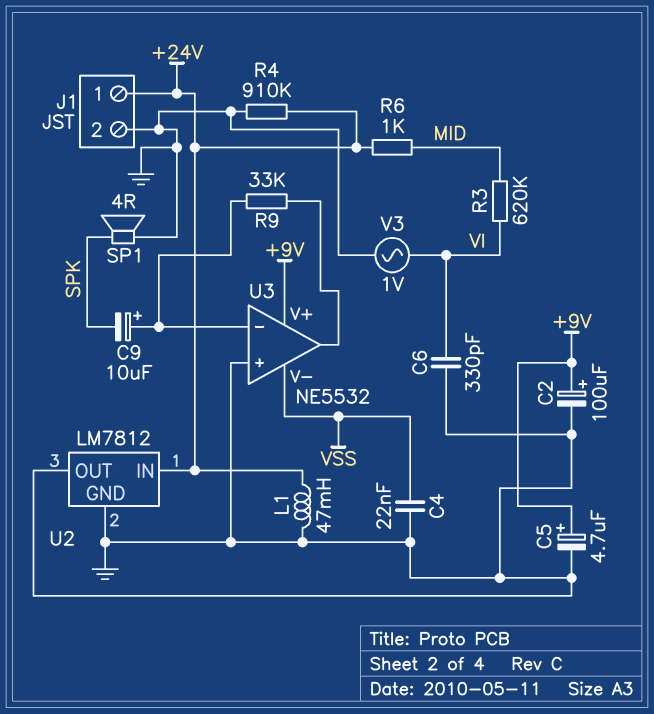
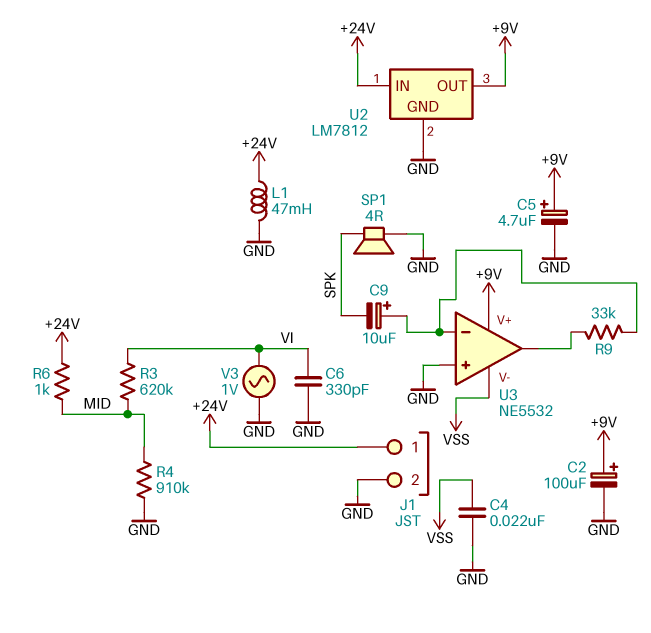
R4: 910k (+24V, GND) -> 910k (GND, MID)
U2 pin OUT: GND -> +9V

